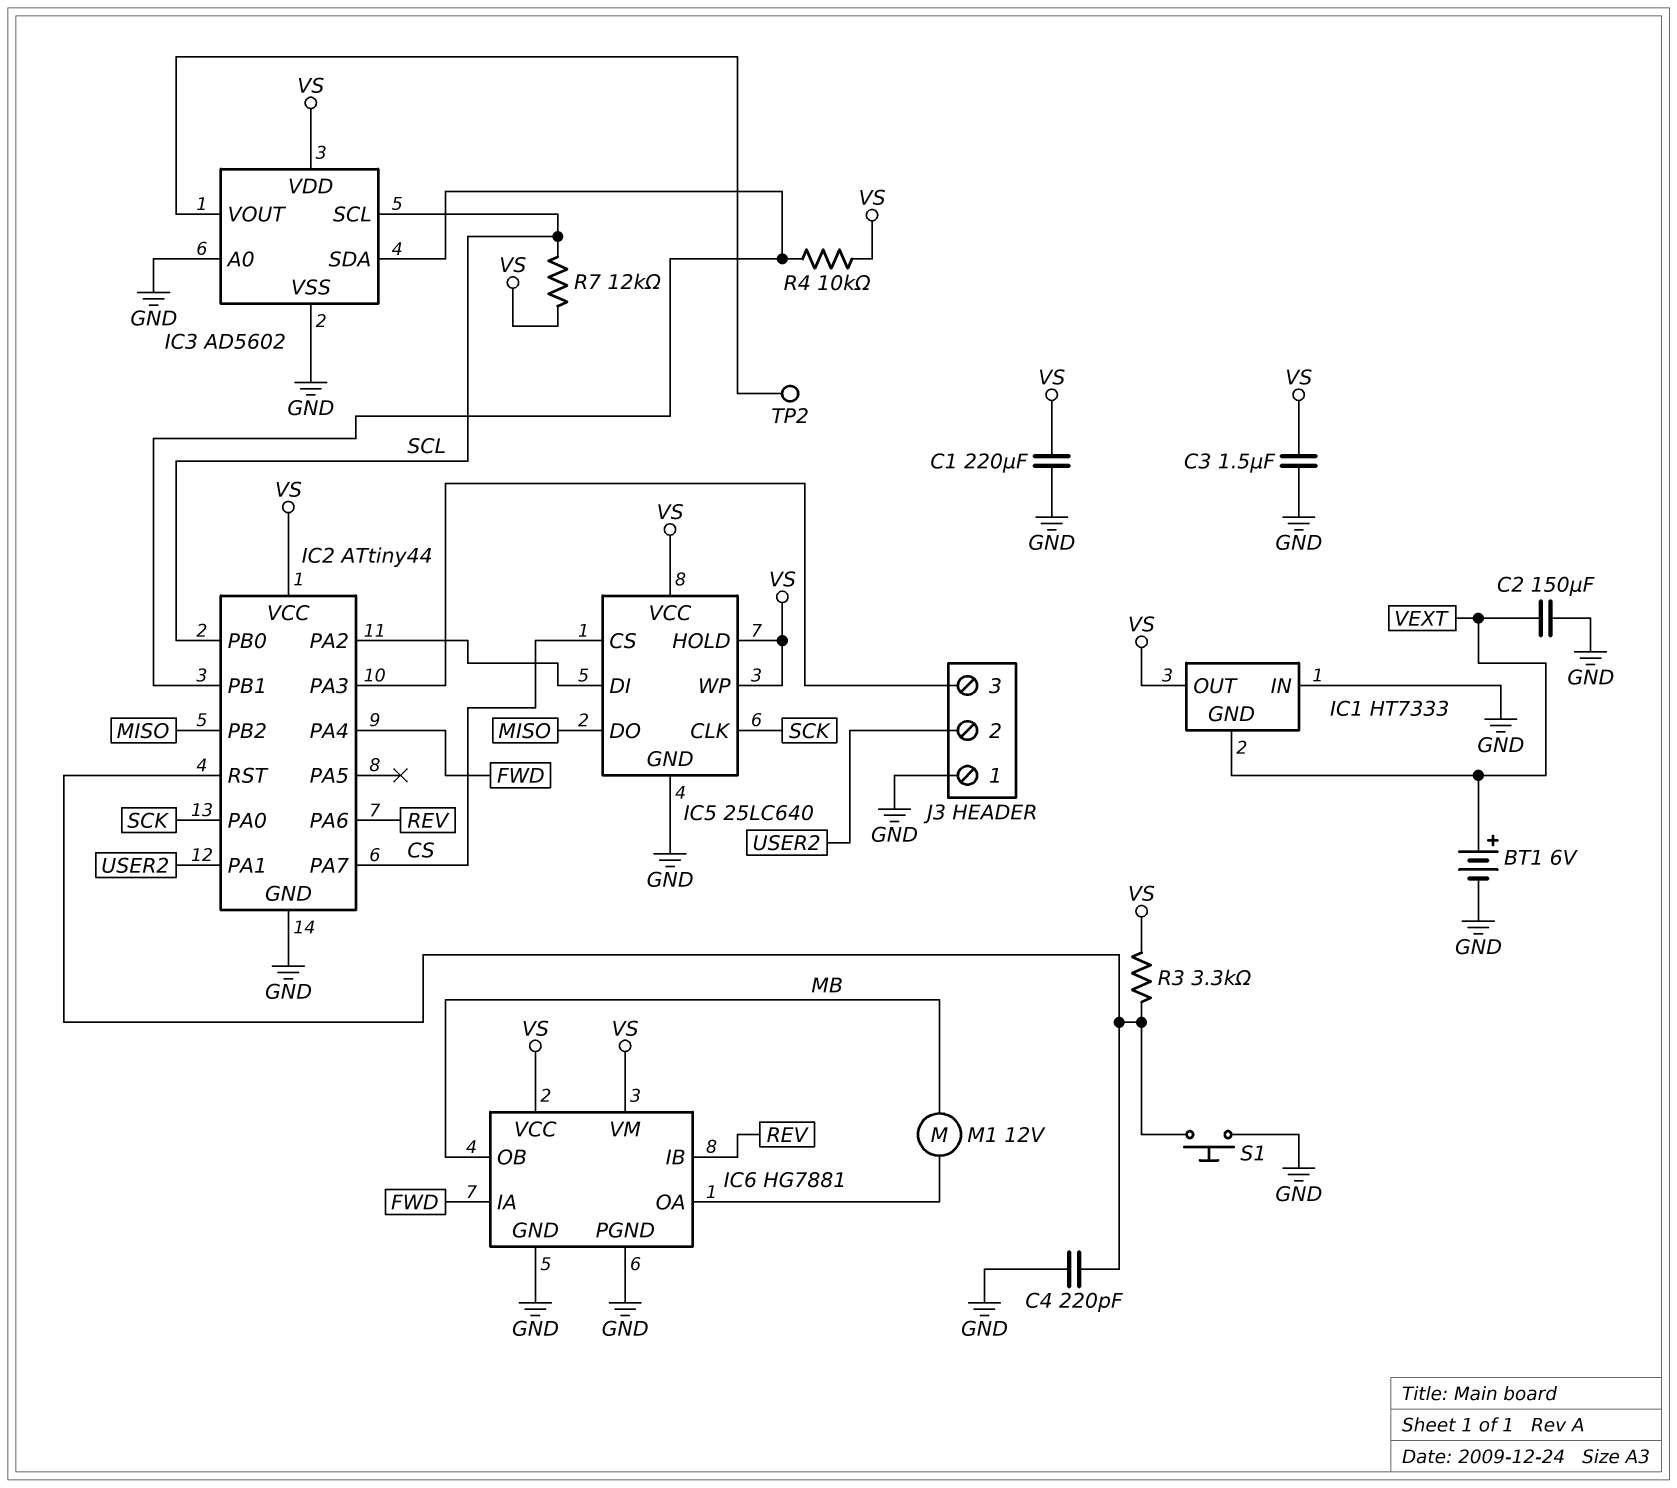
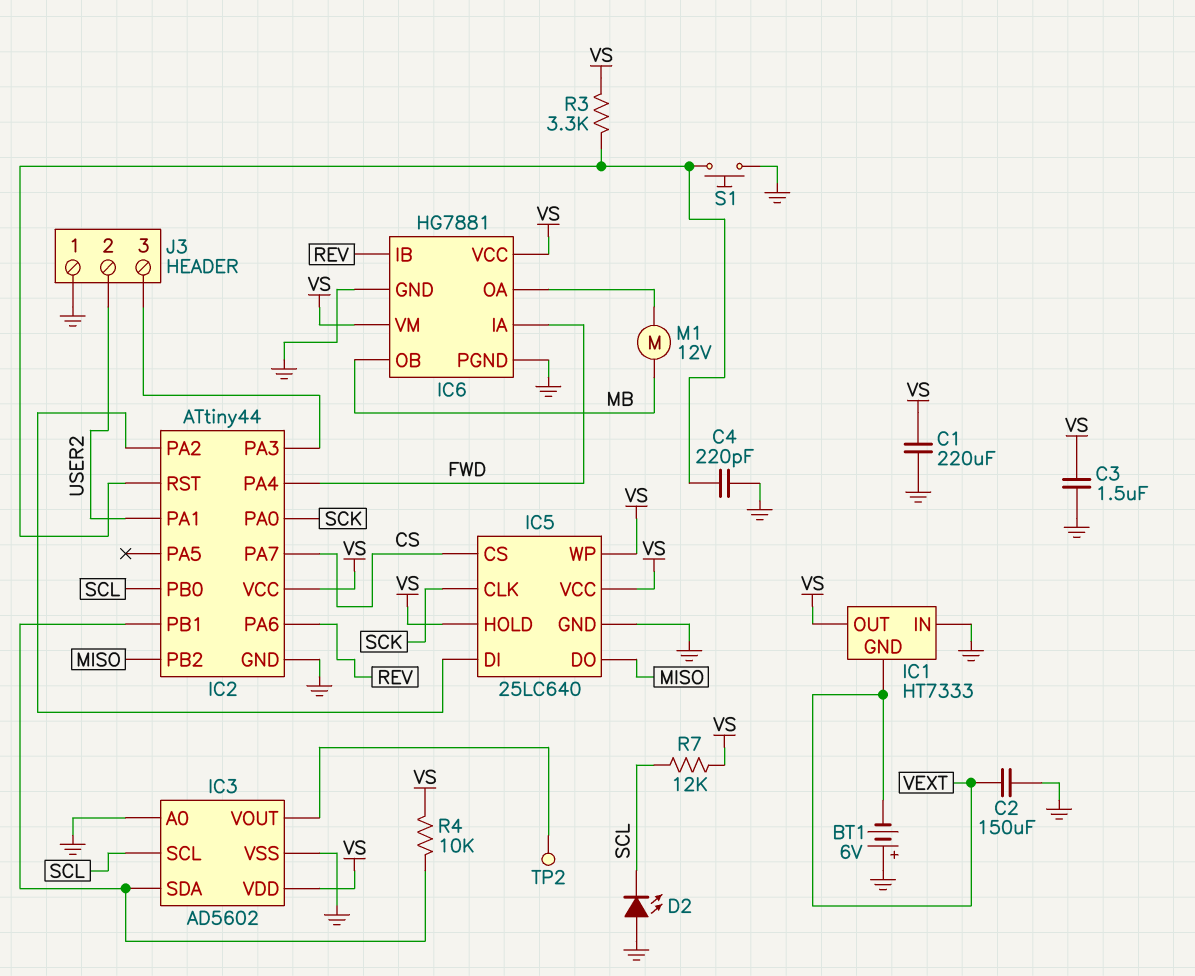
BT1: 6V (plus VEXT, minus GND) -> 6V (plus GND, minus VEXT)
D2: none -> LED (A GND, K SCL)

